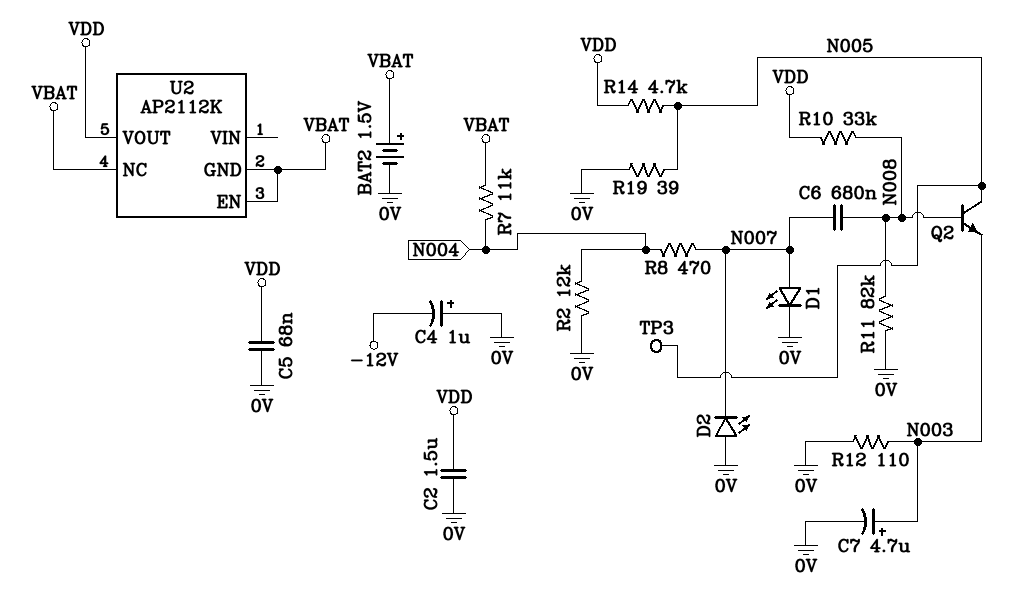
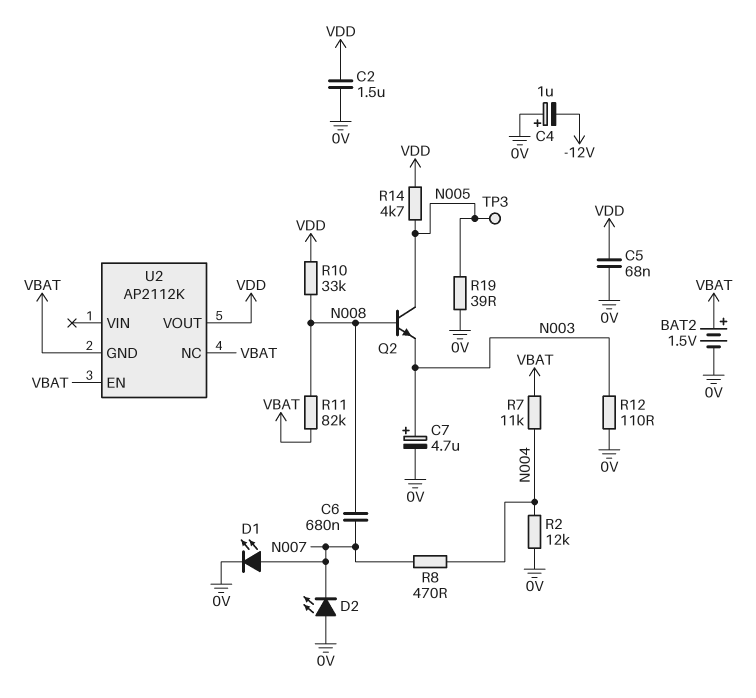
R11: 82k (0V, N008) -> 82k (N008, VBAT)

